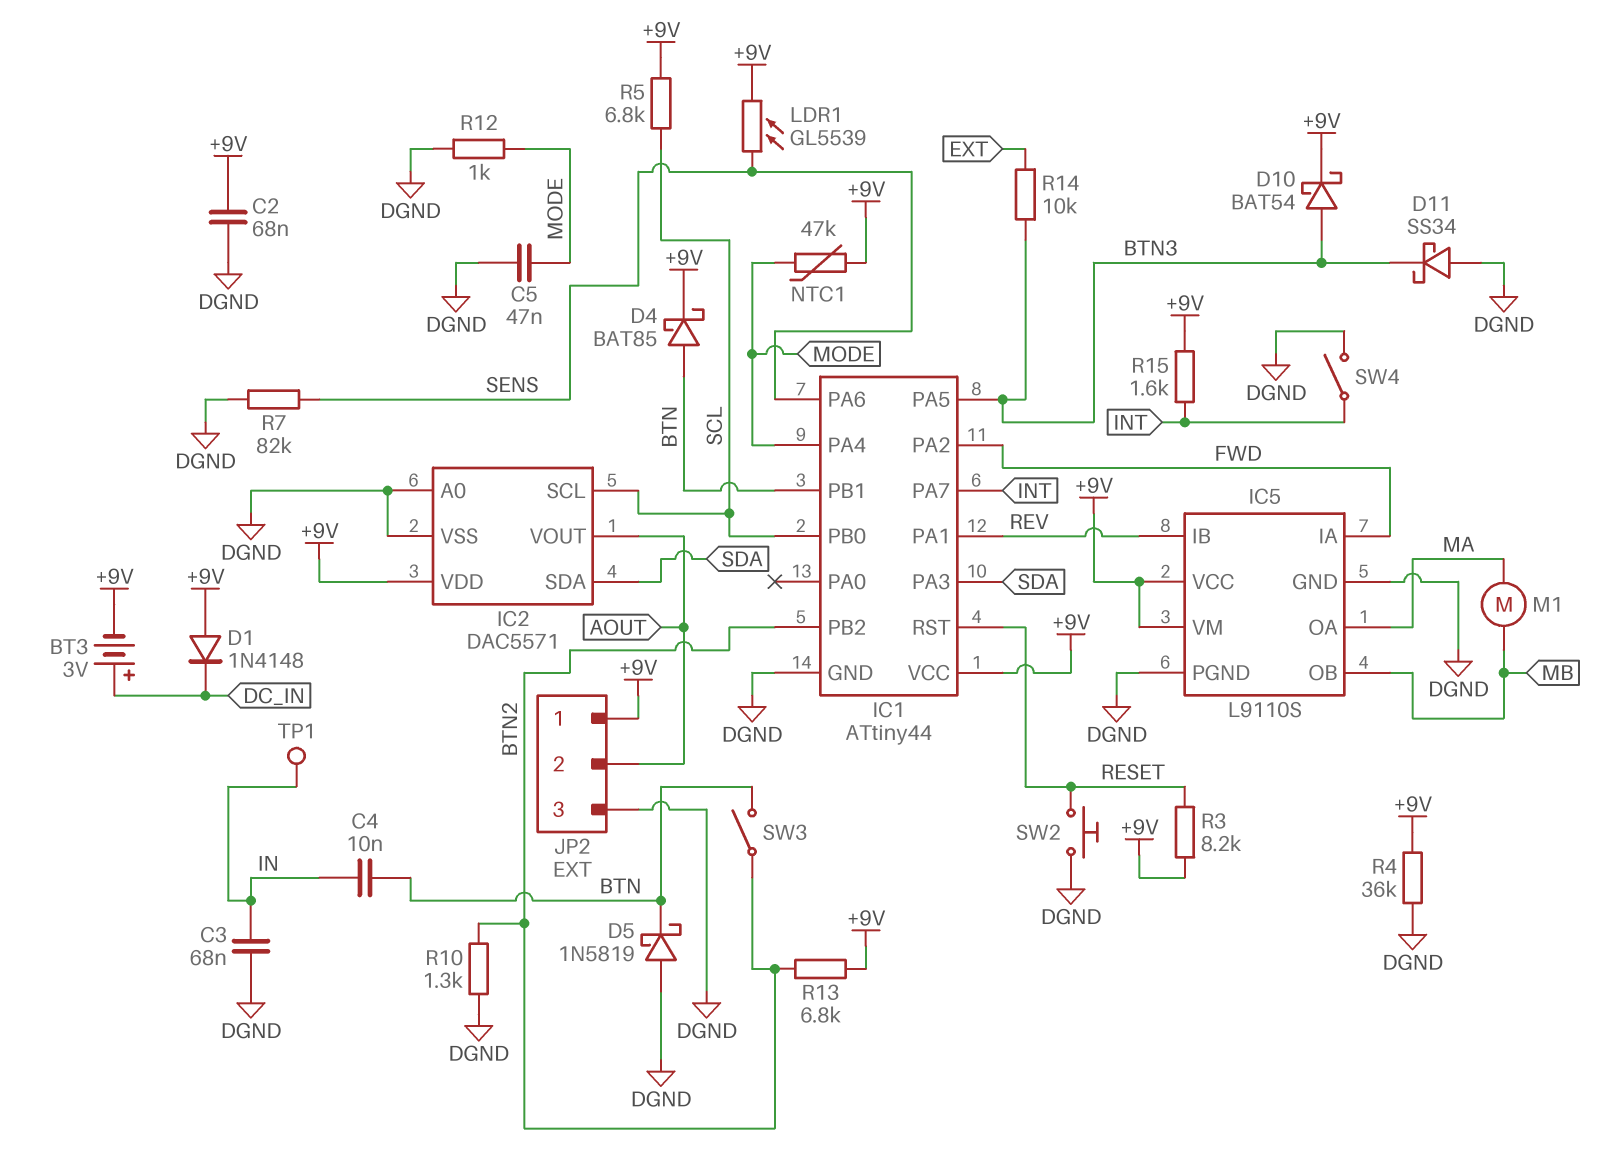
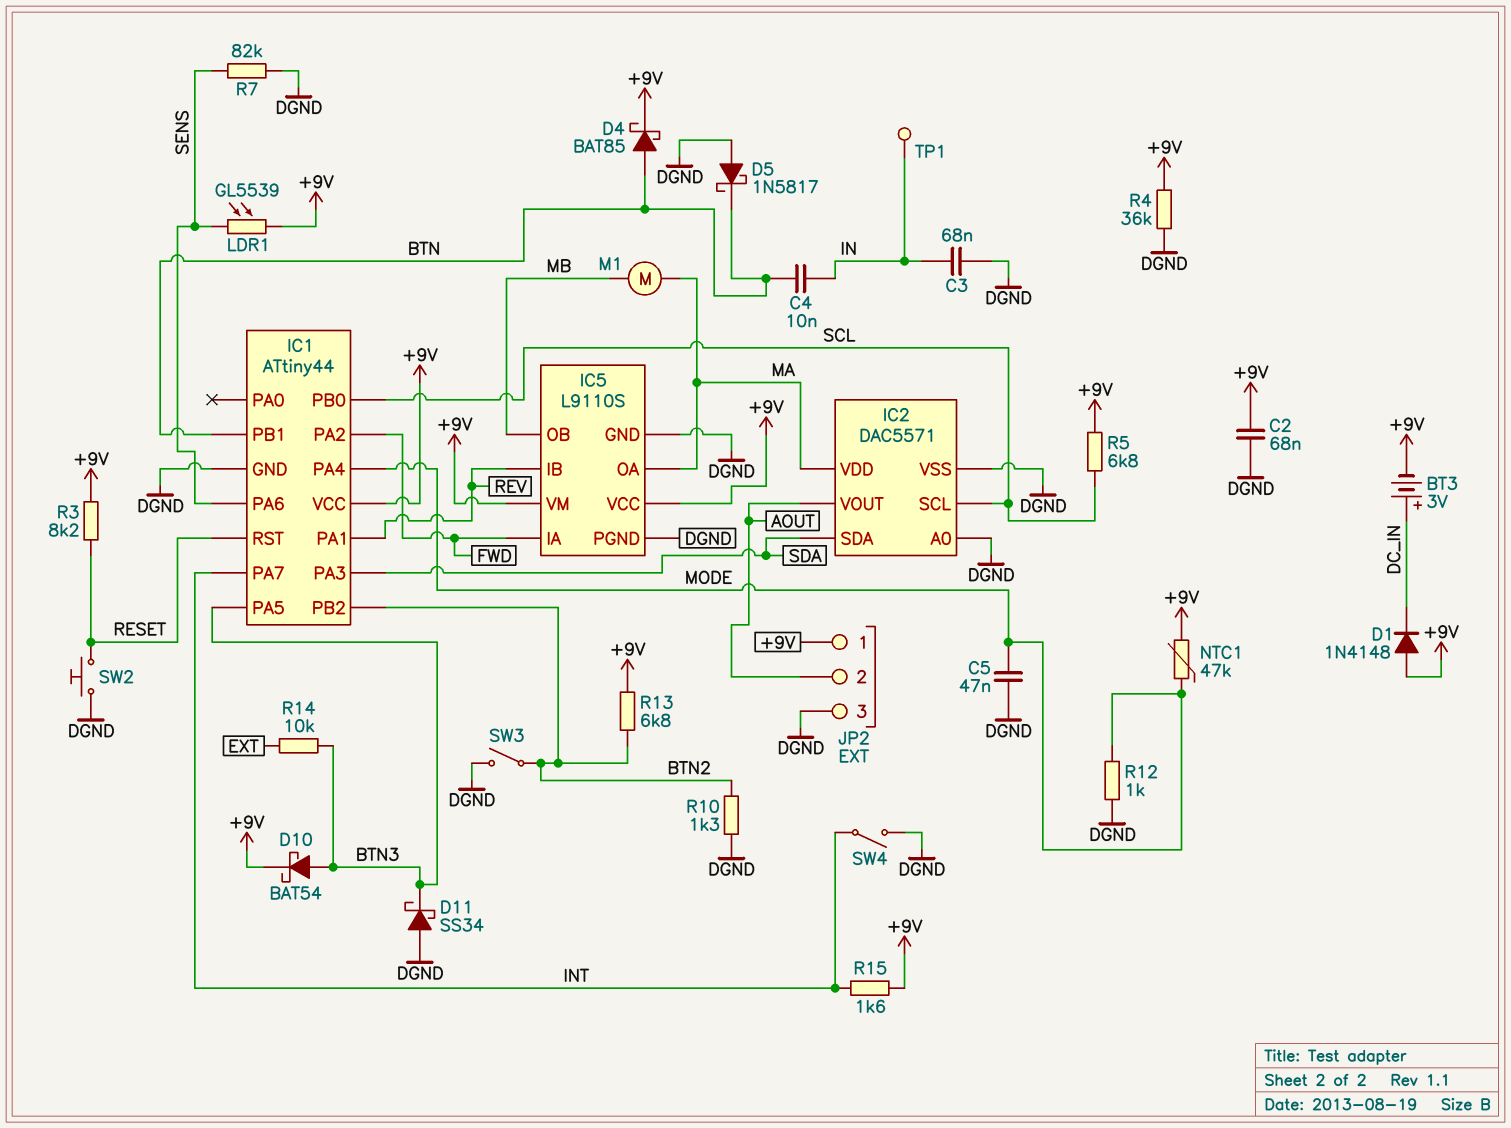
D5: schottky 1N5819 (A DGND, K BTN) -> schottky 1N5817 (A DGND, K BTN)
IC2 pin VDD: +9V -> MA
SW3: switch (BTN, BTN2) -> switch (BTN2, DGND)

